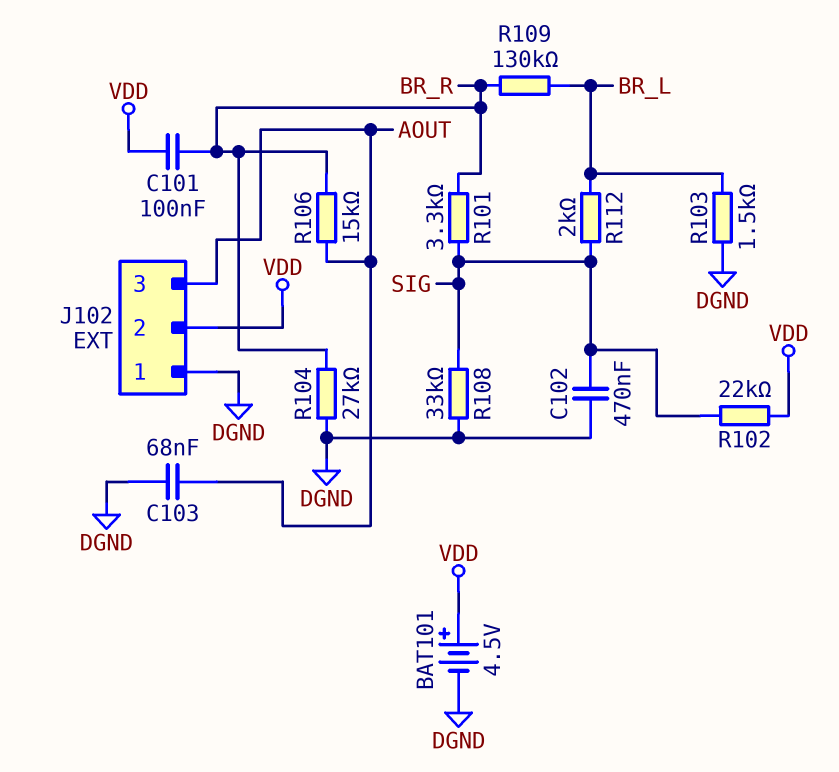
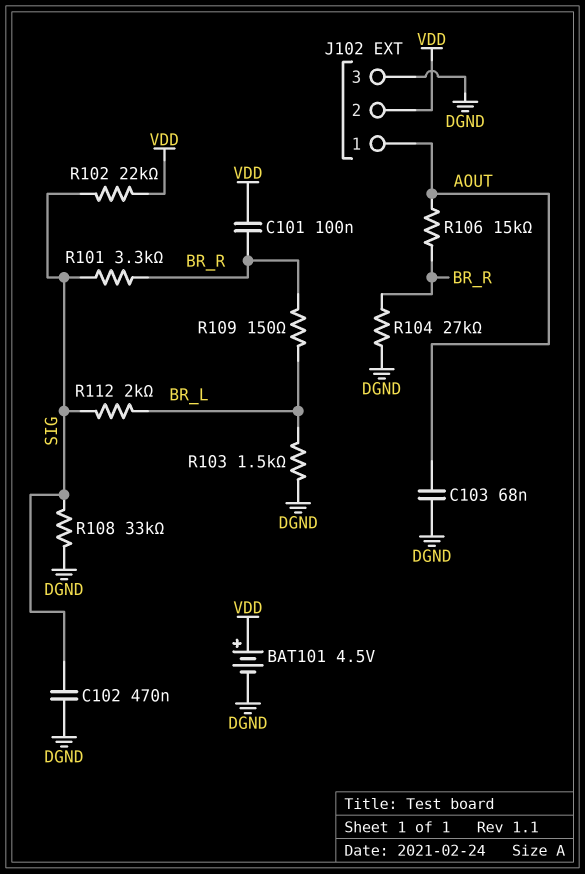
J102 pin 1: DGND -> AOUT
J102 pin 3: AOUT -> DGND
R109: 130k (BR_L, BR_R) -> 150 (BR_L, BR_R)

